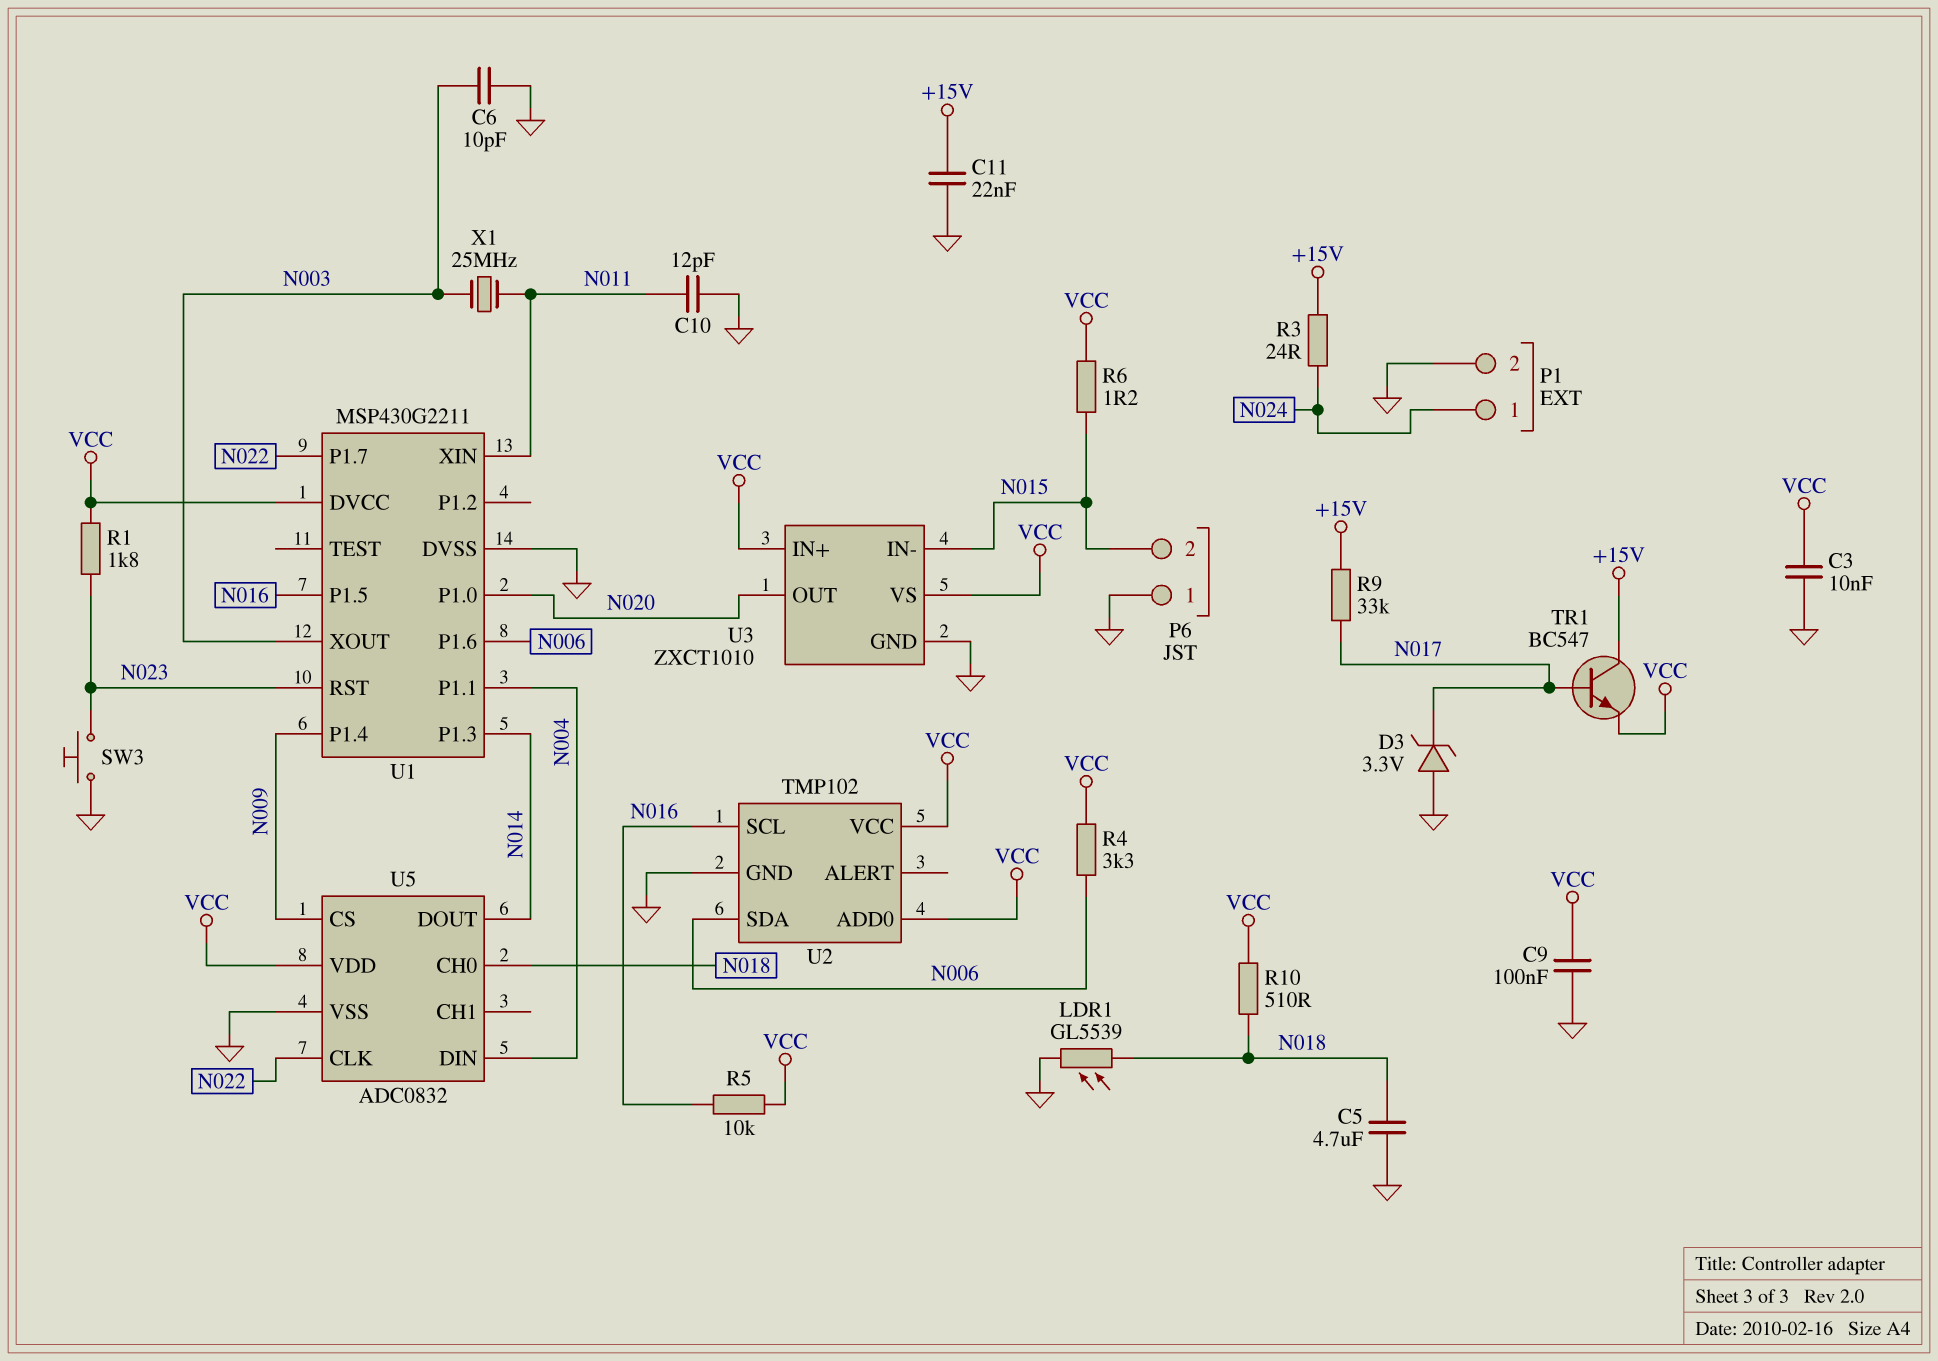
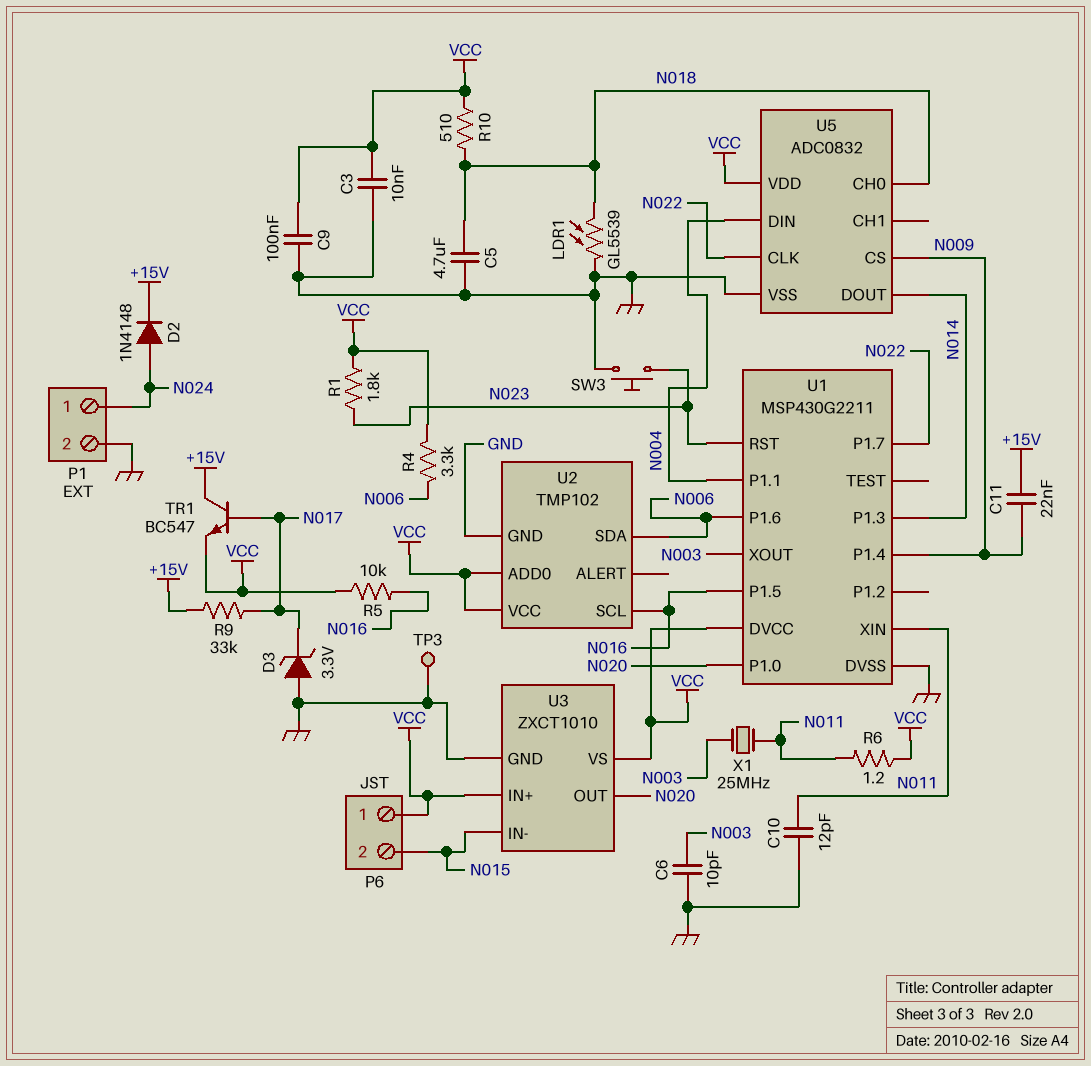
C11: 22nF (+15V, GND) -> 22nF (+15V, N009)
D2: none -> diode 1N4148 (A N024, K +15V)
P6 pin 1: GND -> VCC
R3: 24 (+15V, N024) -> none
R6: 1.2 (N015, VCC) -> 1.2 (N011, VCC)
TP3: none -> test point (GND)

